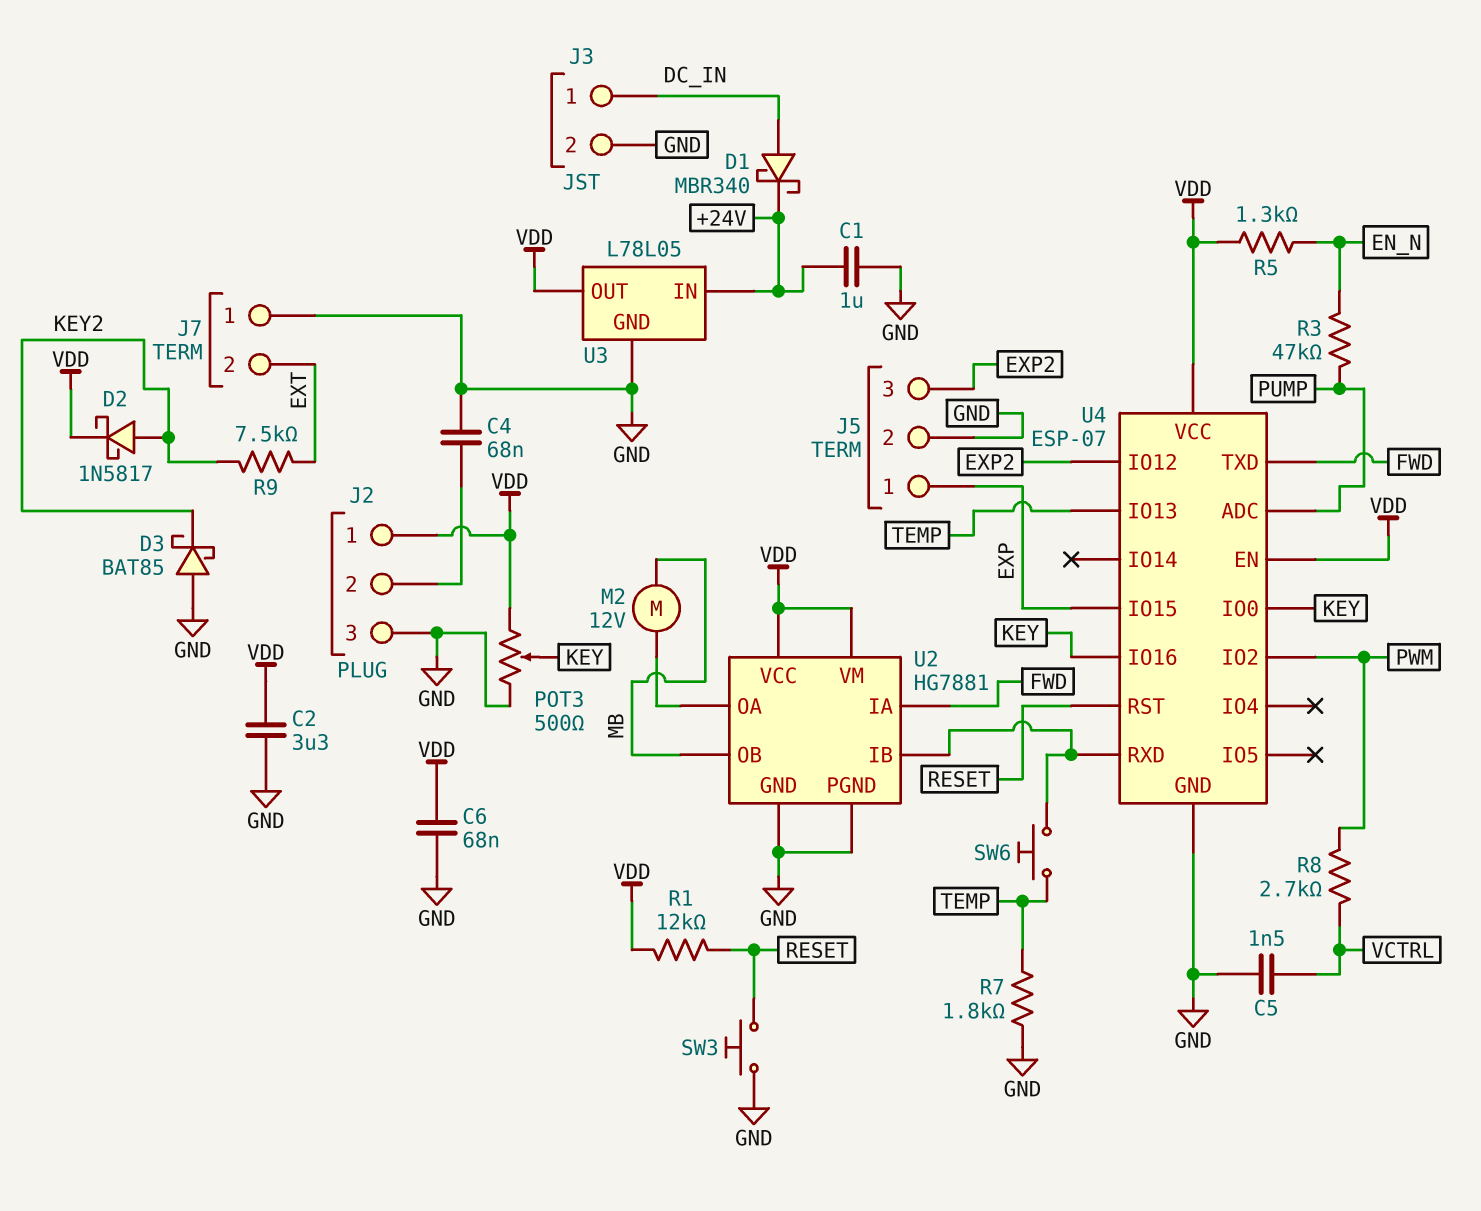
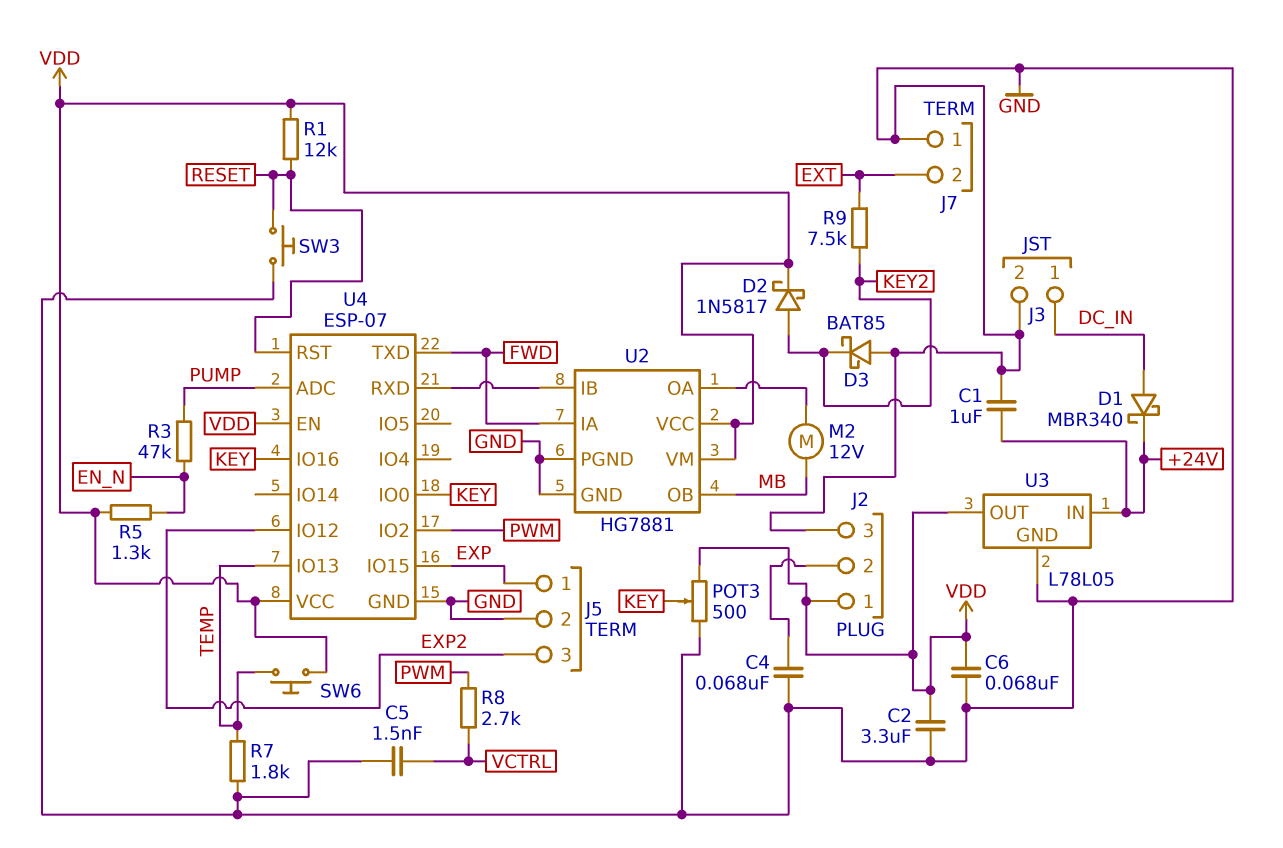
SW6: button (TEMP, U2/IB) -> button (TEMP, VDD)

